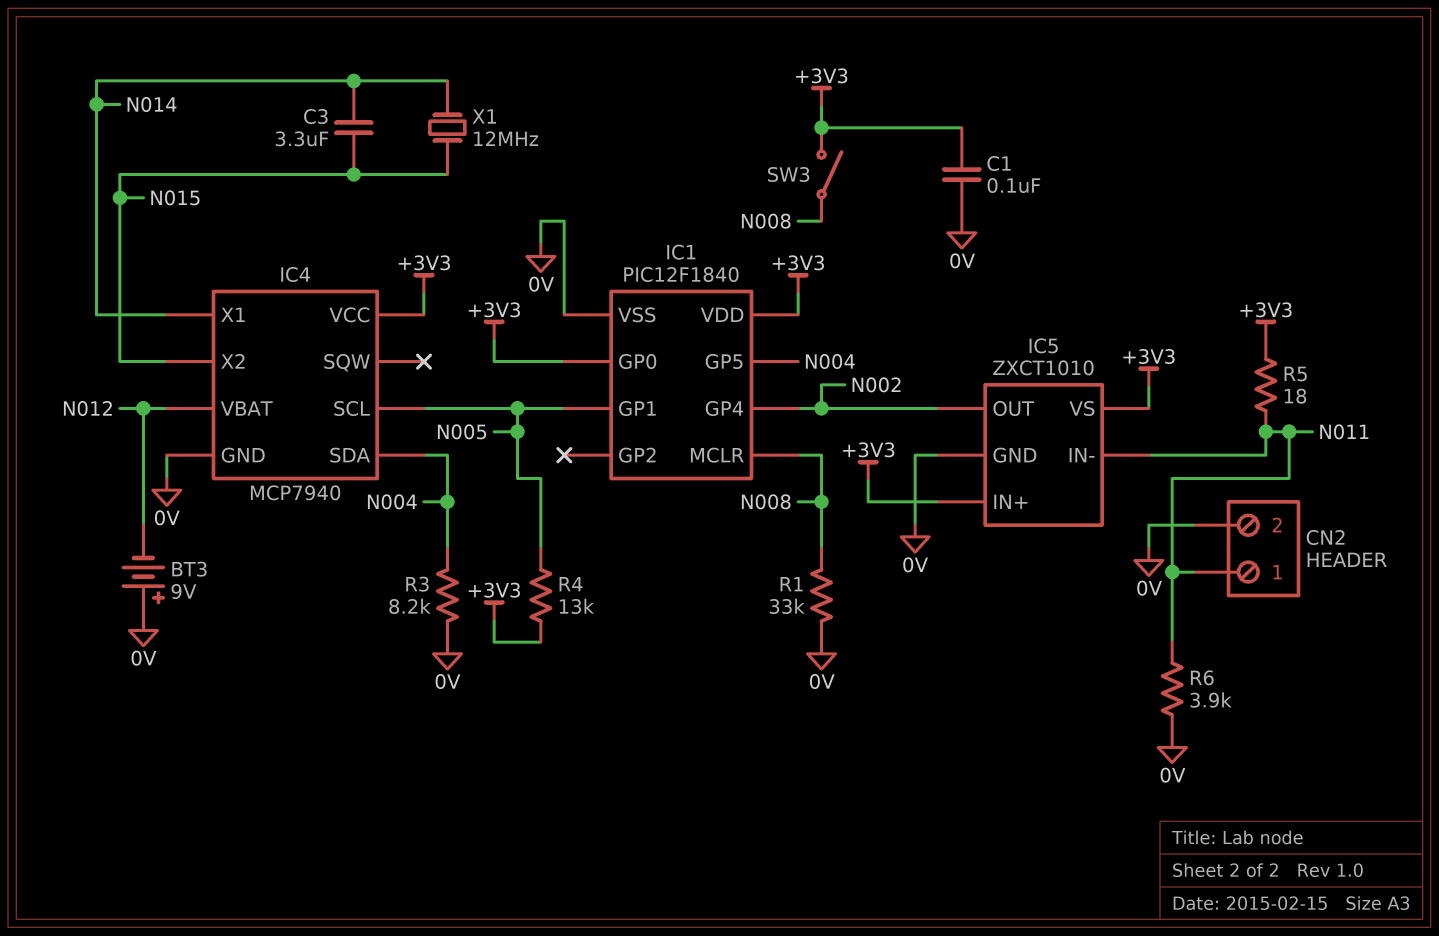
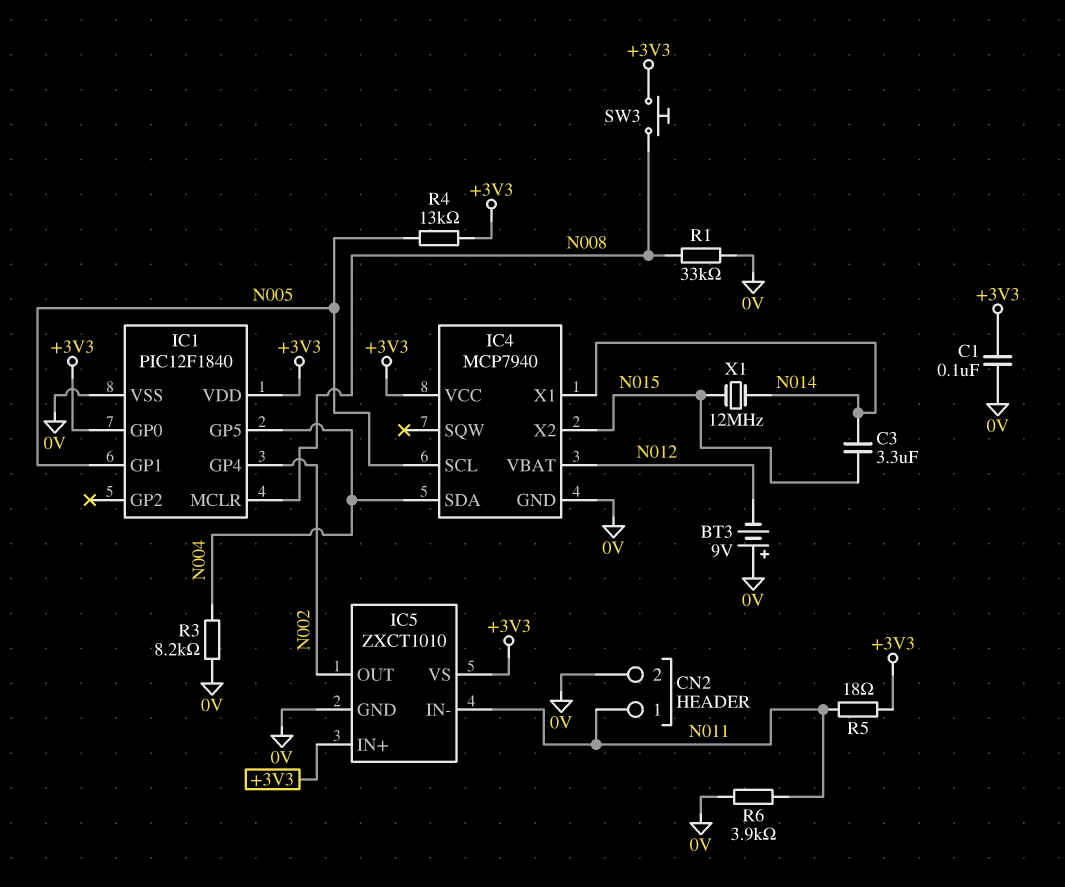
SW3: switch (+3V3, N008) -> button (+3V3, N008)

